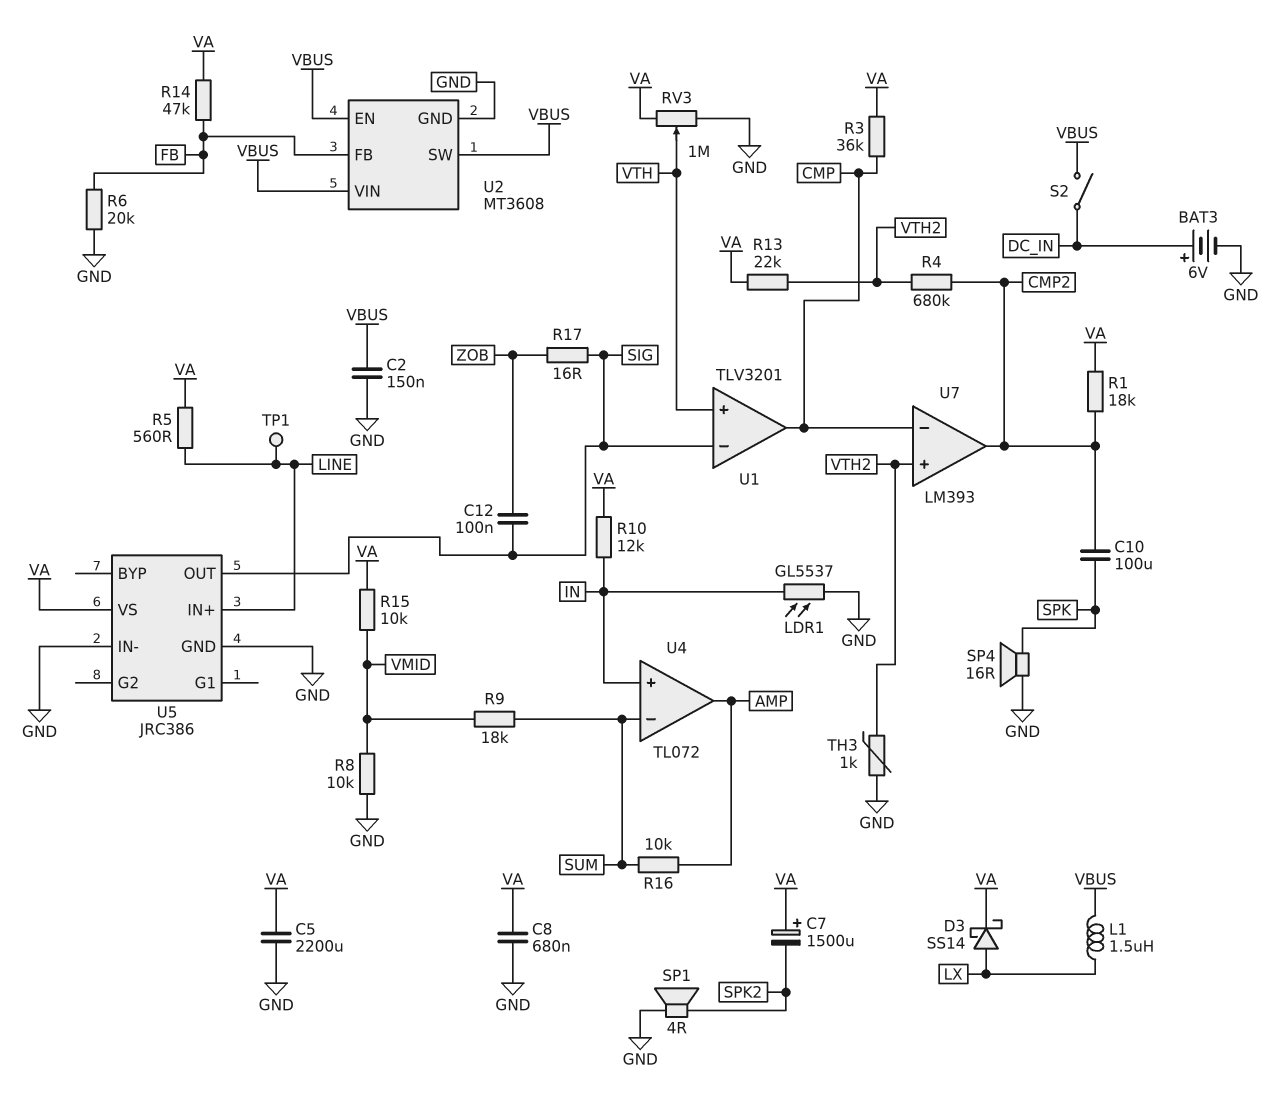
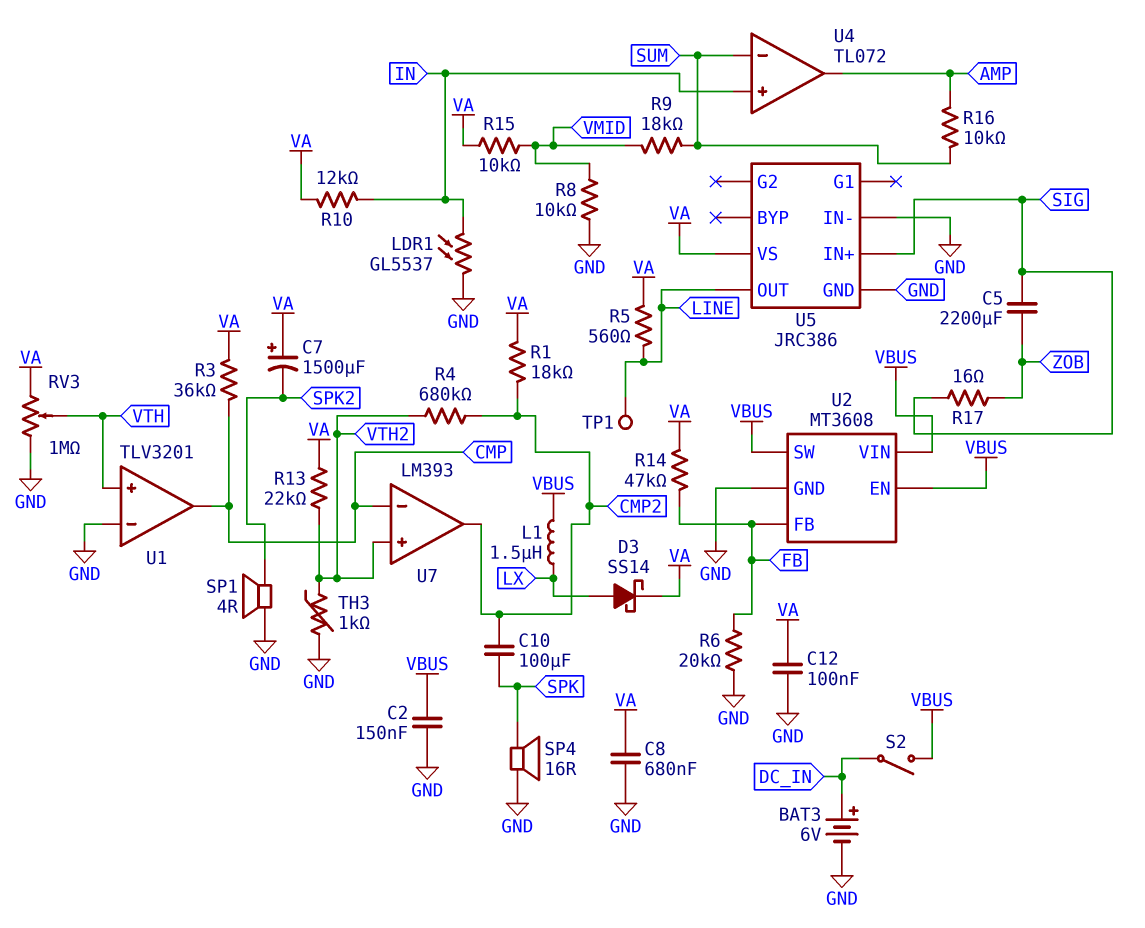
C5: 2200uF (GND, VA) -> 2200uF (SIG, ZOB)
C12: 100nF (SIG, ZOB) -> 100nF (GND, VA)
U1 pin in-: SIG -> GND
U5 pin IN+: LINE -> SIG
U5 pin OUT: SIG -> LINE

